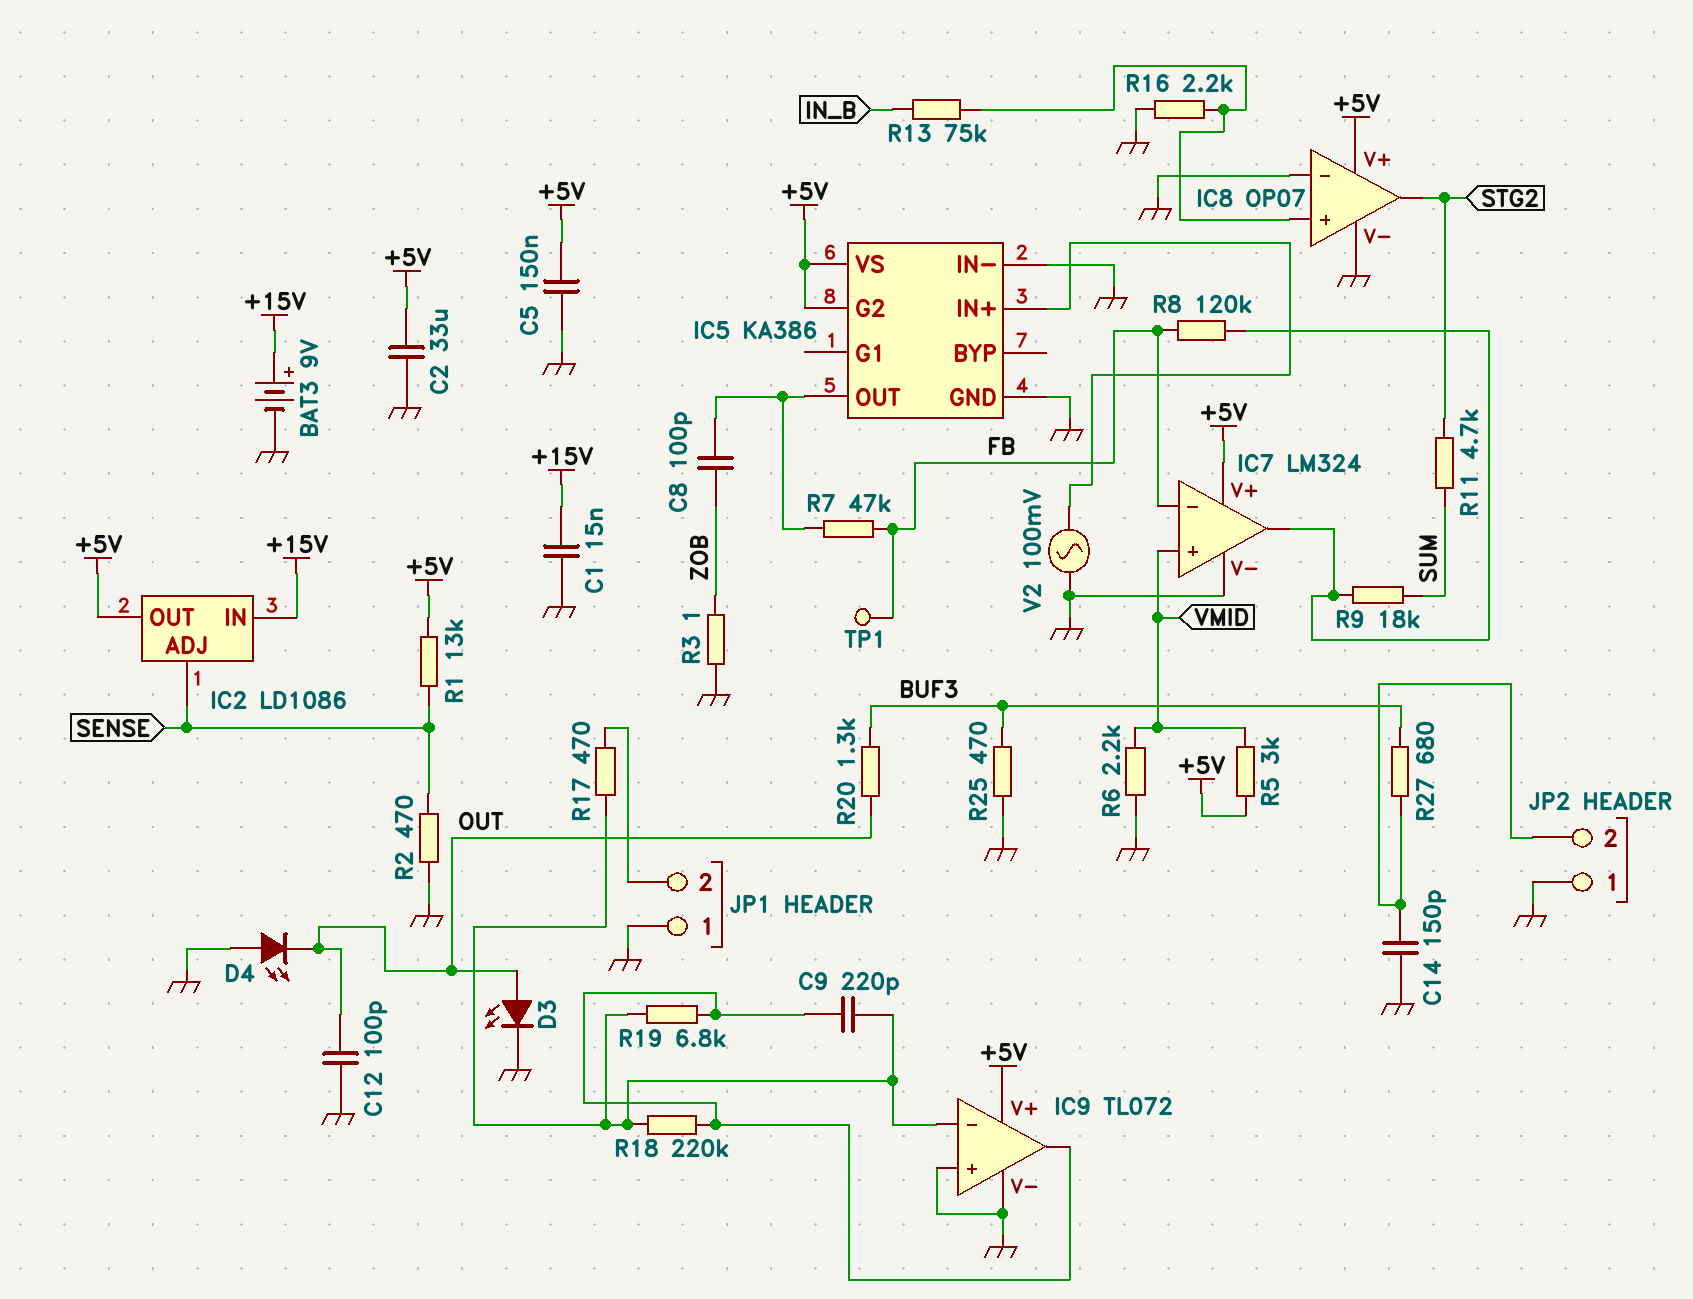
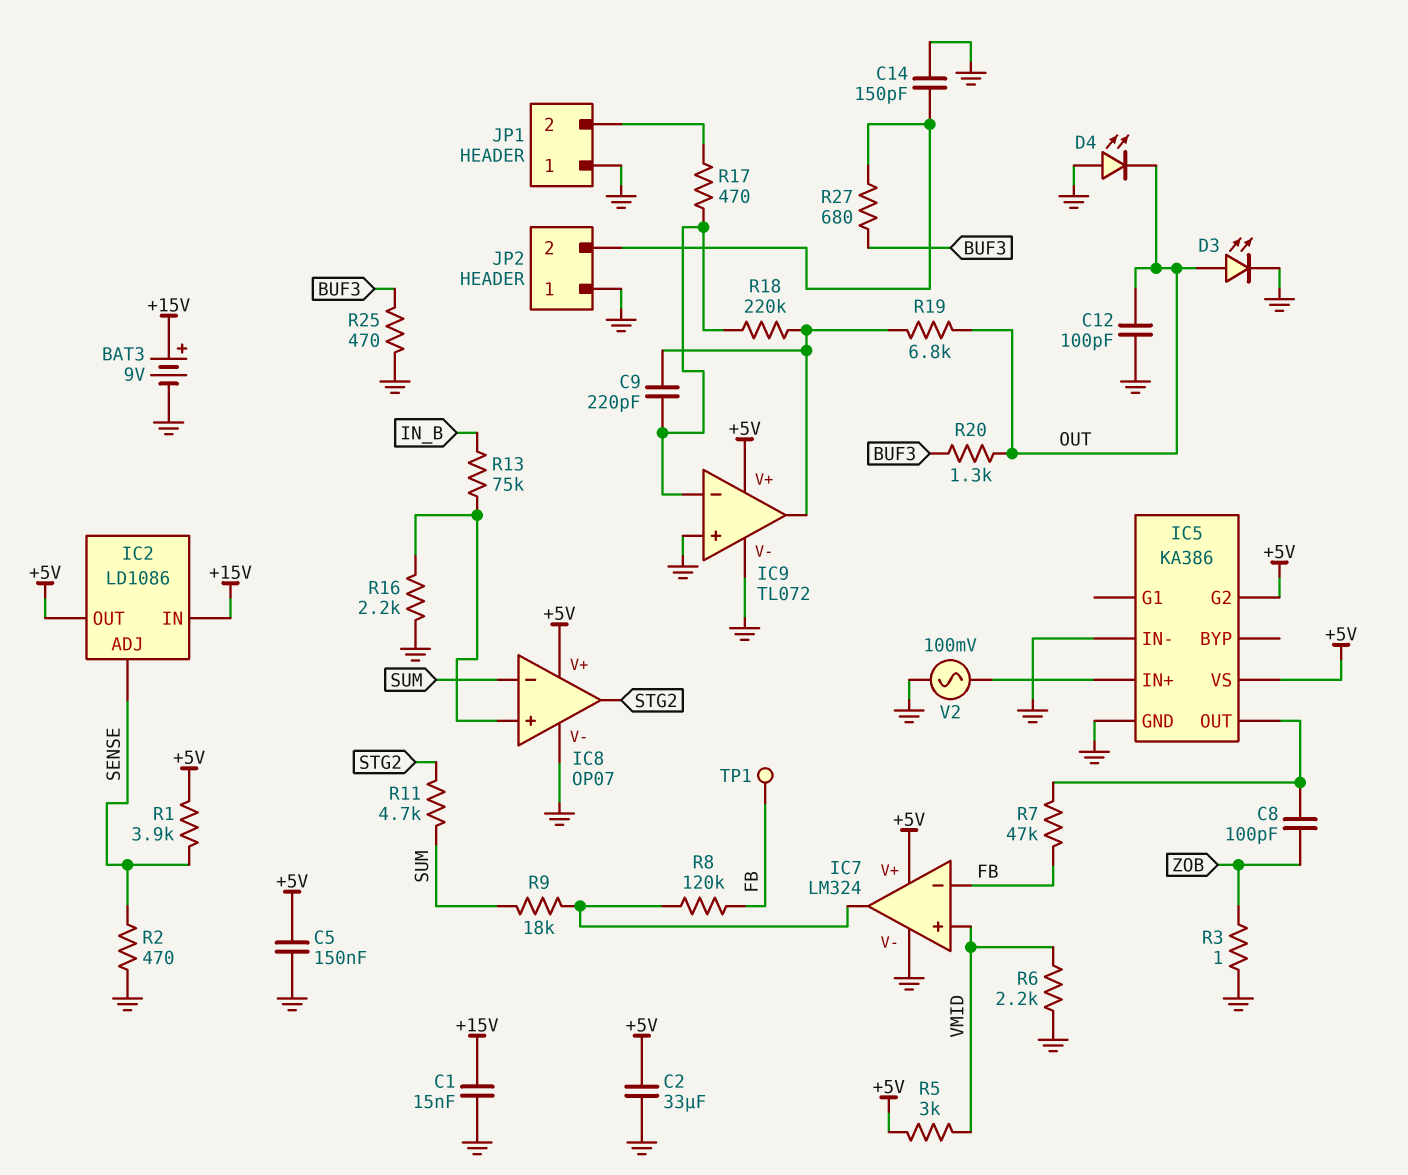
IC8 pin in-: GND -> SUM
R1: 13k (+5V, SENSE) -> 3.9k (+5V, SENSE)
R19: 6.8k (IC9/in-, IC9/out) -> 6.8k (IC9/out, OUT)

